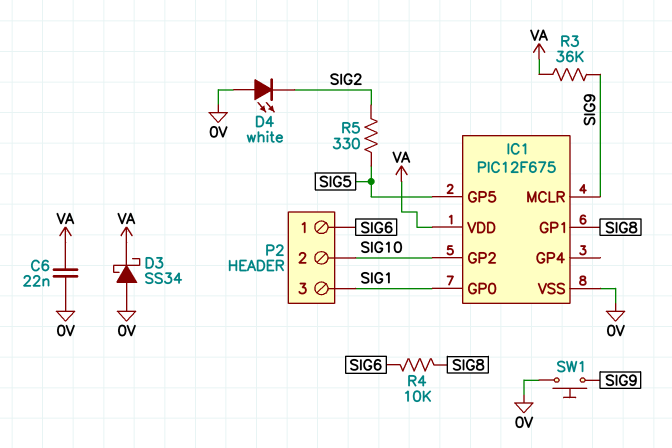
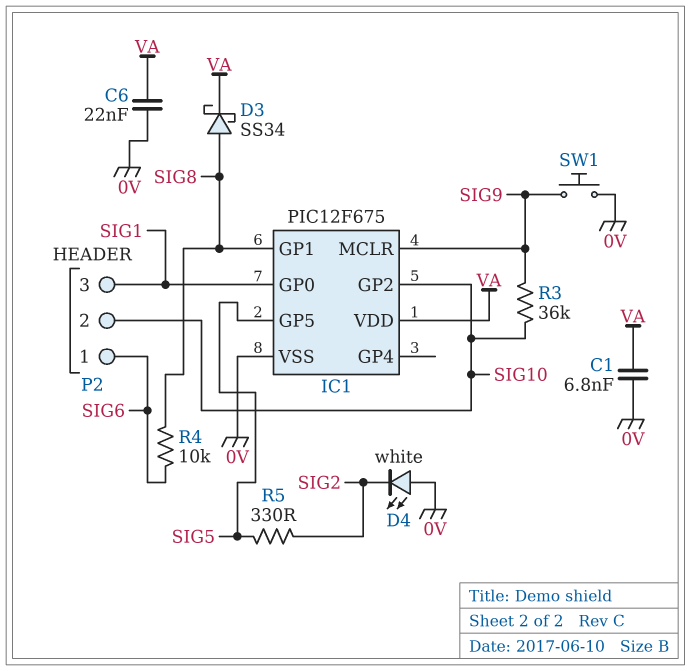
C1: none -> 6.8nF (0V, VA)
D3: schottky SS34 (A 0V, K VA) -> schottky SS34 (A SIG8, K VA)
R3: 36k (SIG9, VA) -> 36k (SIG9, SIG10)

